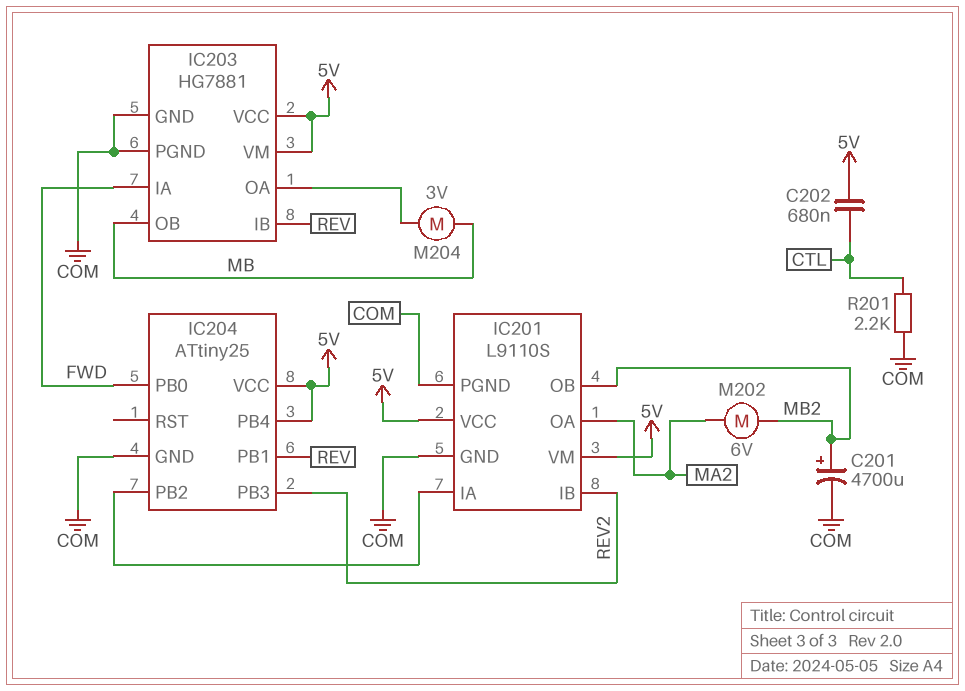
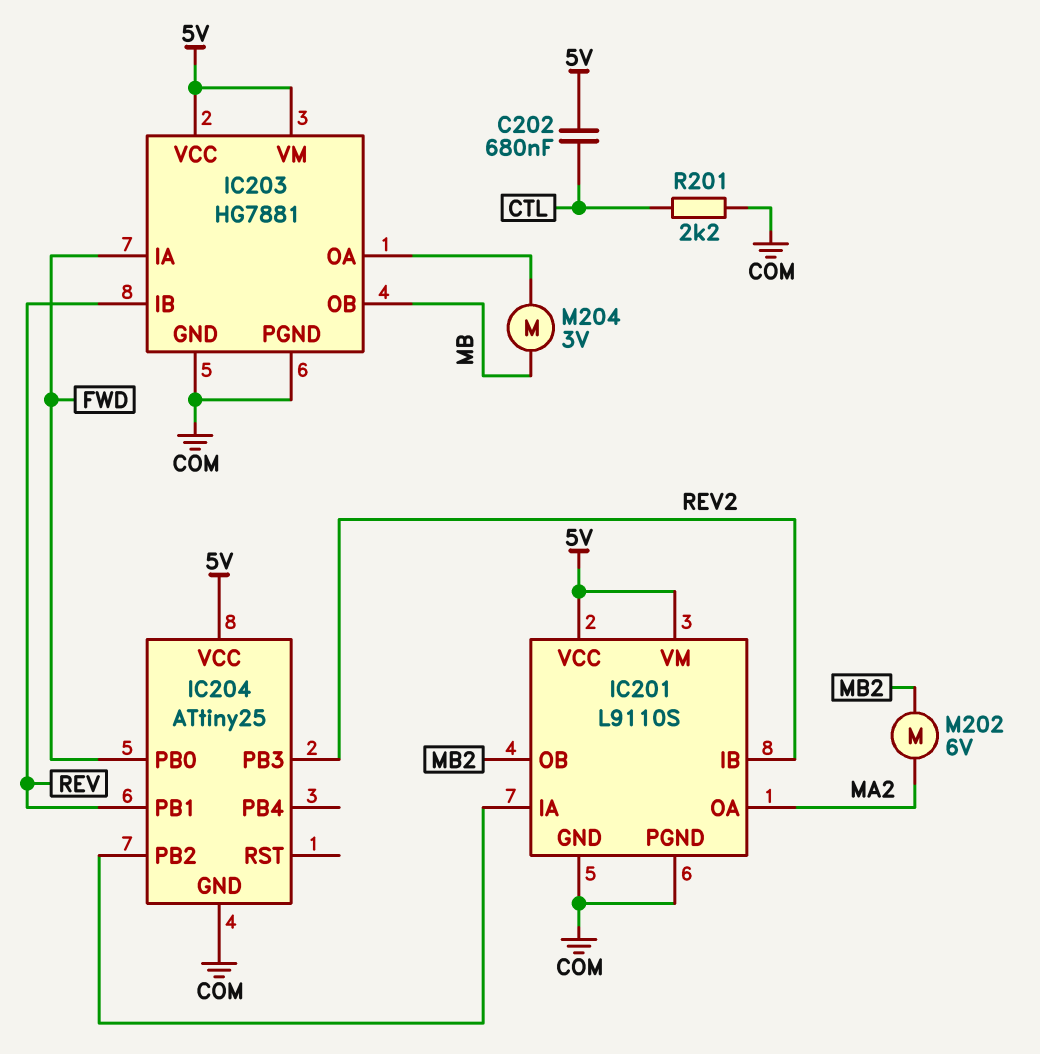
C201: 4700uF (plus MB2, minus COM) -> none
IC204 pin PB4: 5V -> none

